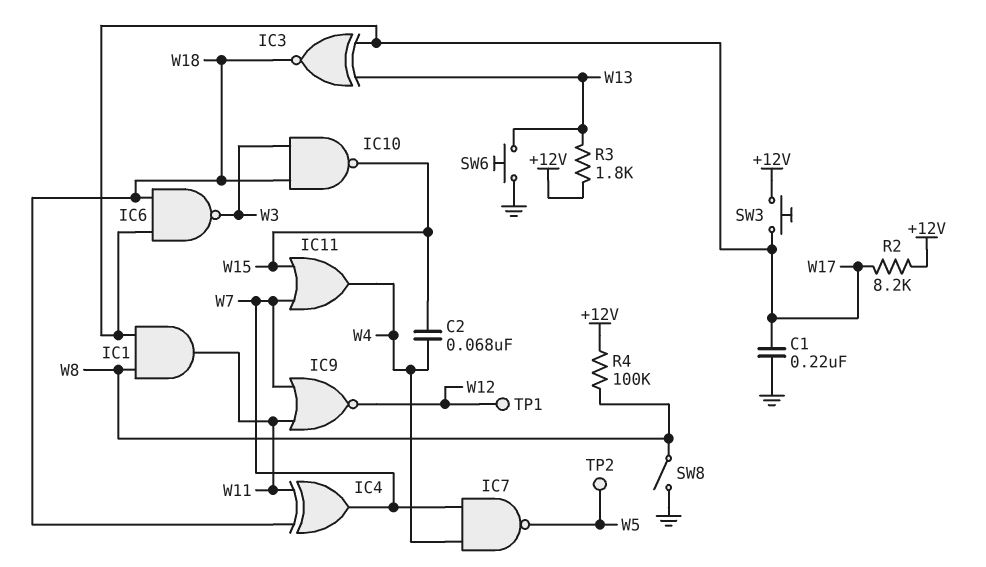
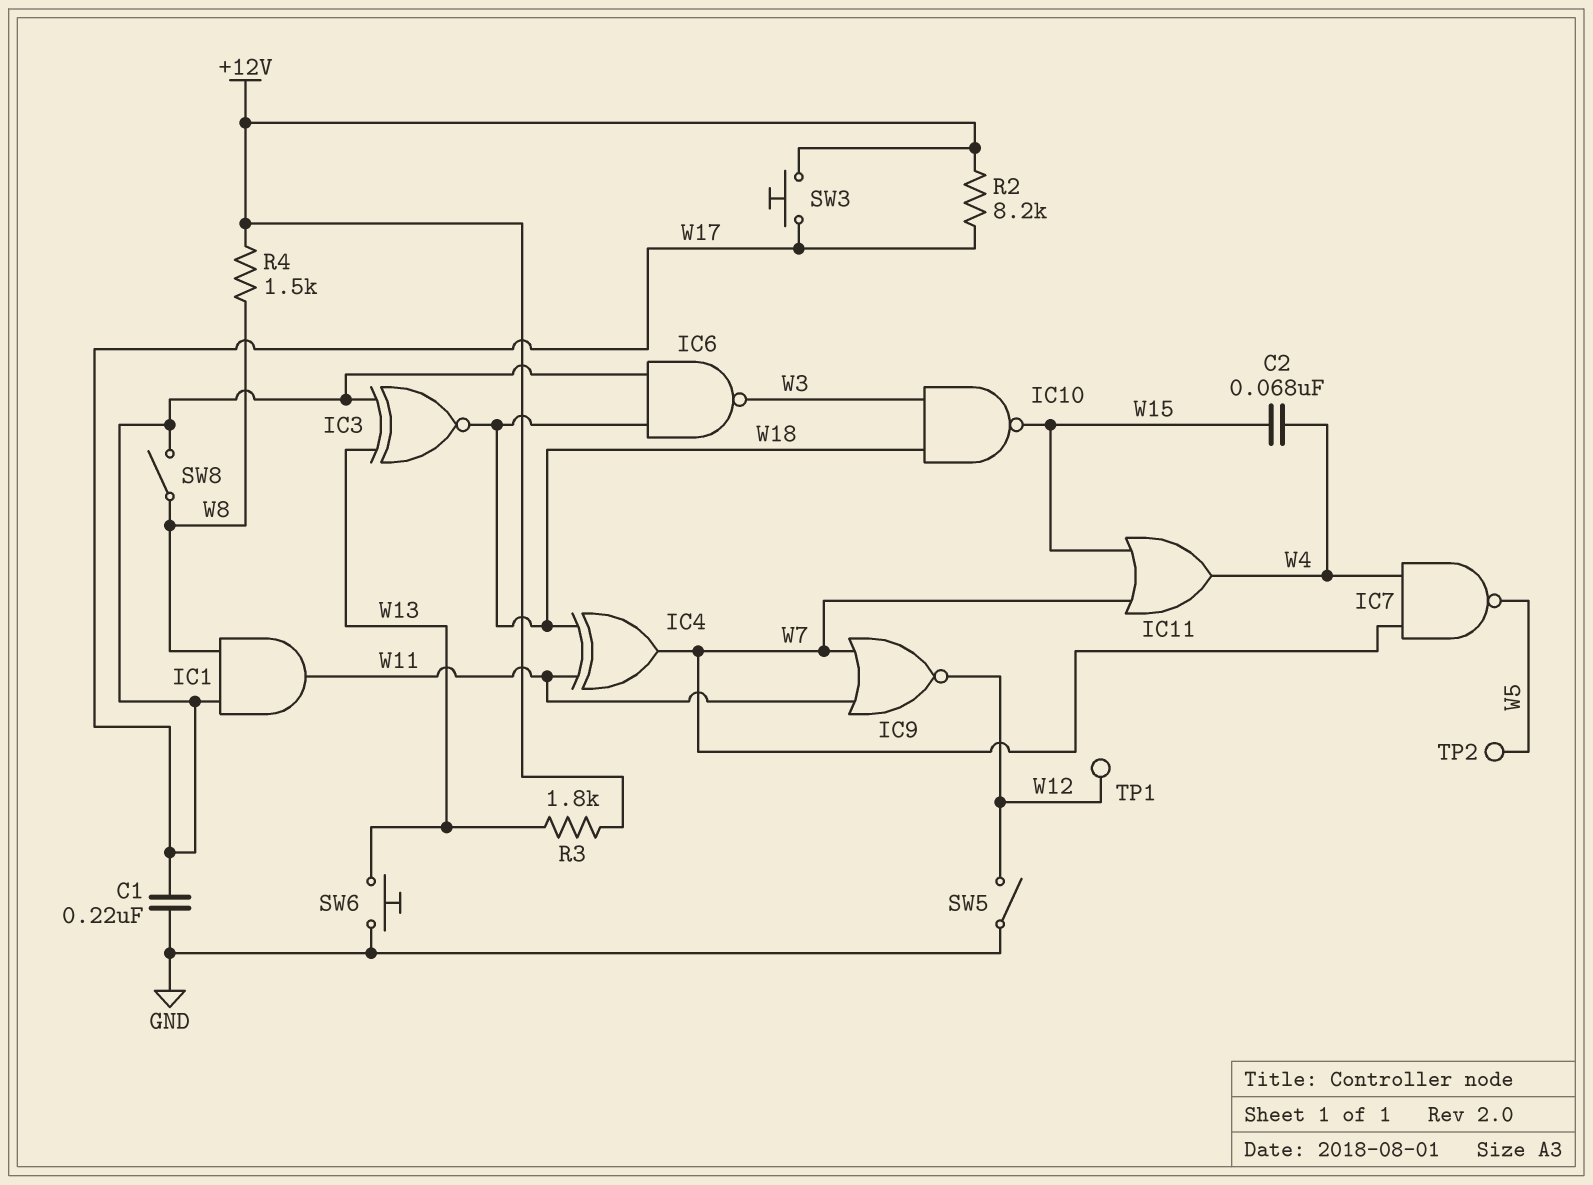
R4: 100k (+12V, W8) -> 1.5k (+12V, W8)
SW5: none -> switch (GND, W12)
SW8: switch (GND, W8) -> switch (W8, W17)

